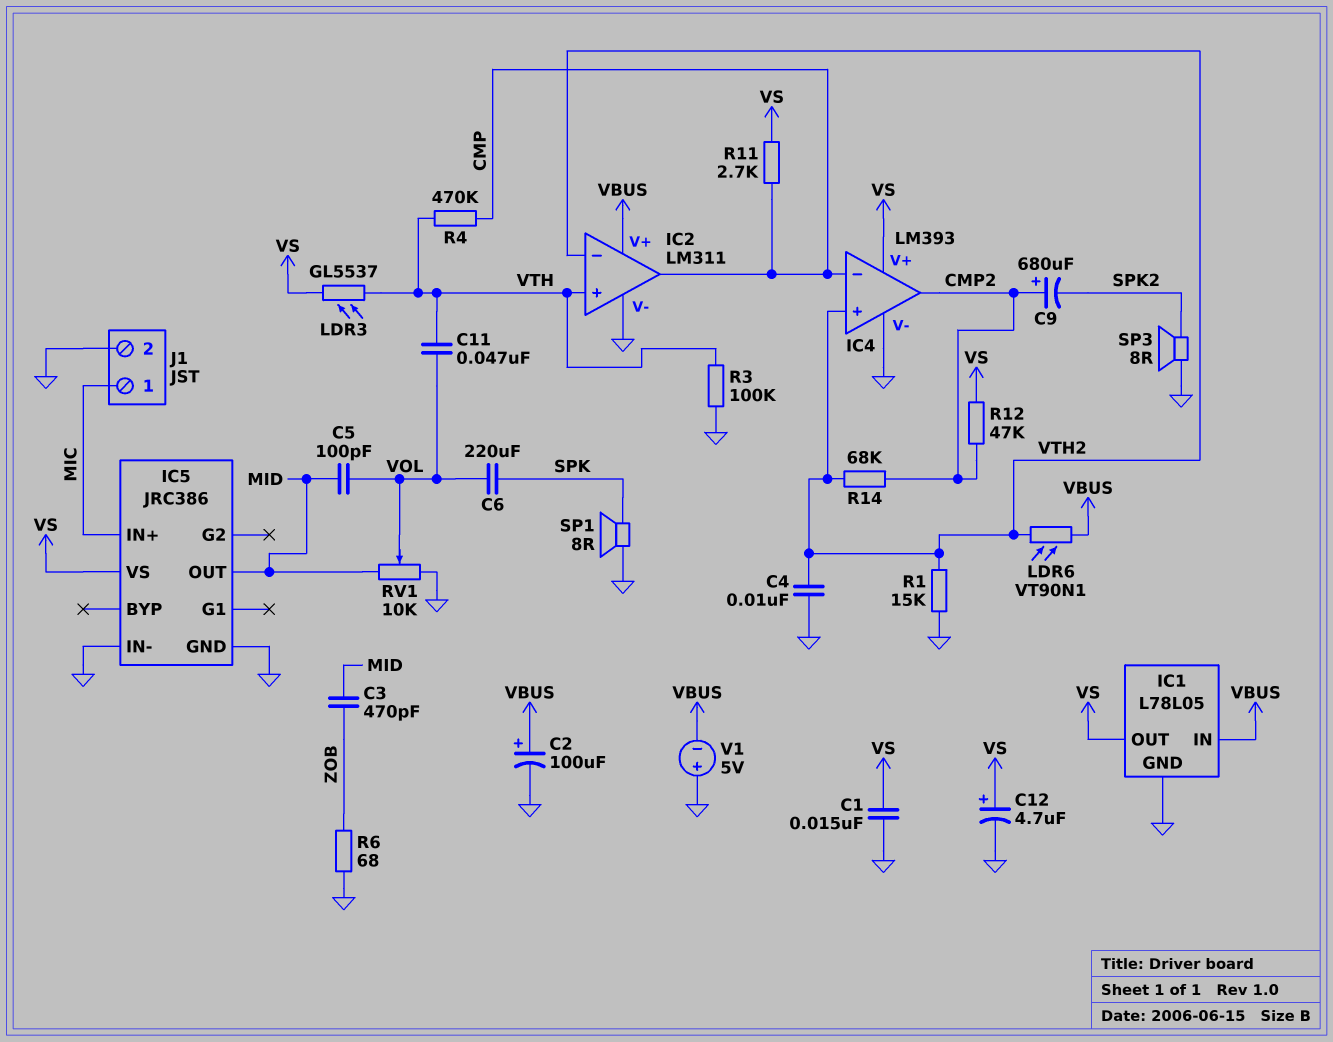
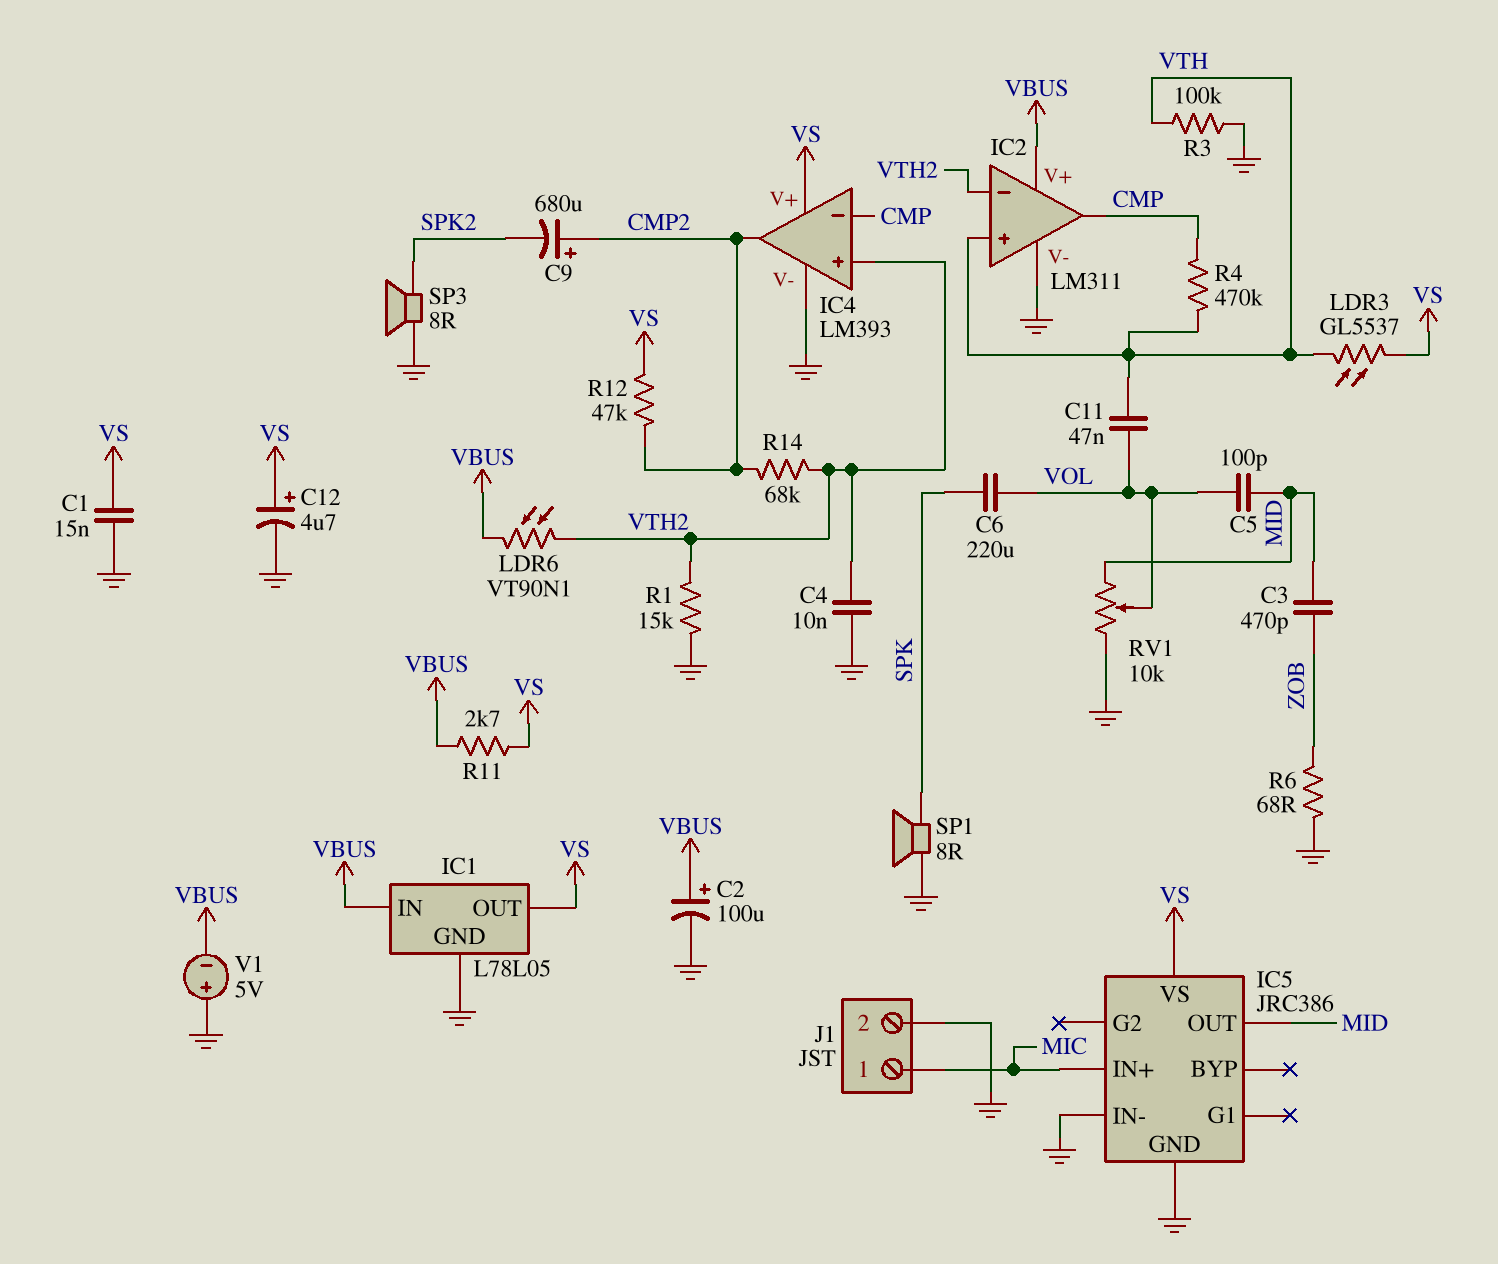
R11: 2.7k (CMP, VS) -> 2.7k (VBUS, VS)

